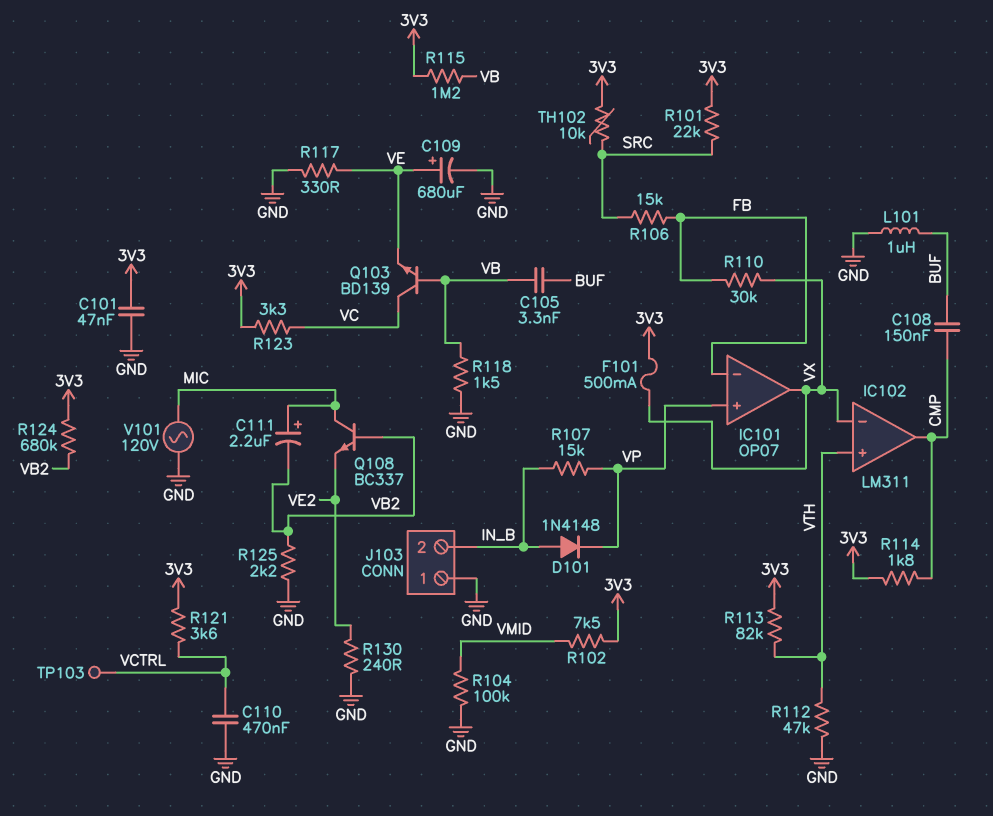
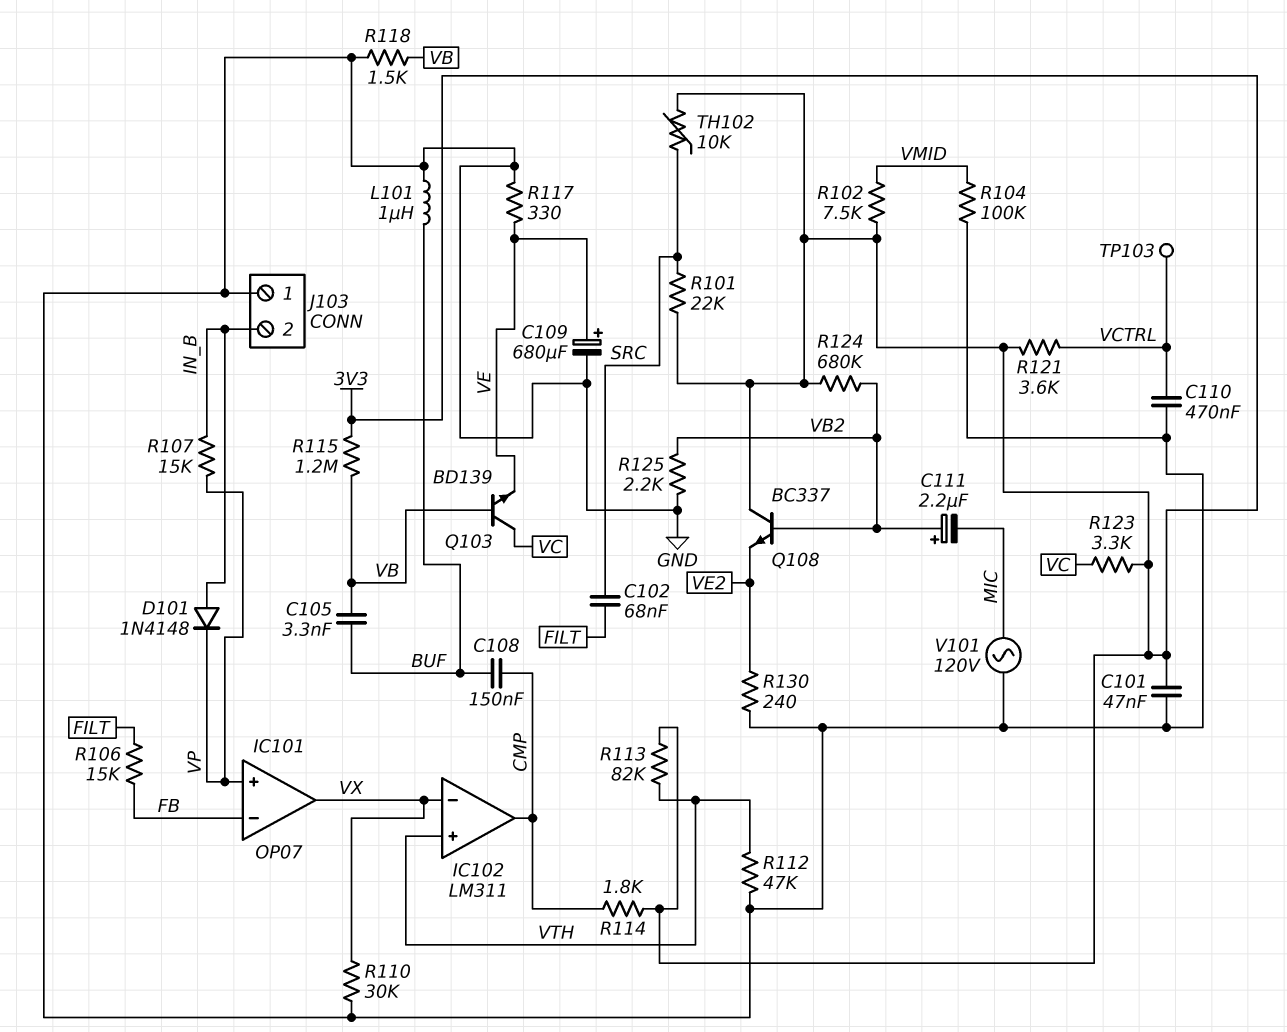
C102: none -> 68nF (FILT, SRC)
C111: 2.2uF (plus MIC, minus VB2) -> 2.2uF (plus VB2, minus MIC)
F101: 500mA (3V3, VX) -> none
Q108: NPN BC337 (B VB2, C MIC, E VE2) -> NPN BC337 (B VB2, C 3V3, E VE2)
R106: 15k (FB, SRC) -> 15k (FB, FILT)
R110: 30k (FB, VX) -> 30k (GND, VX)

